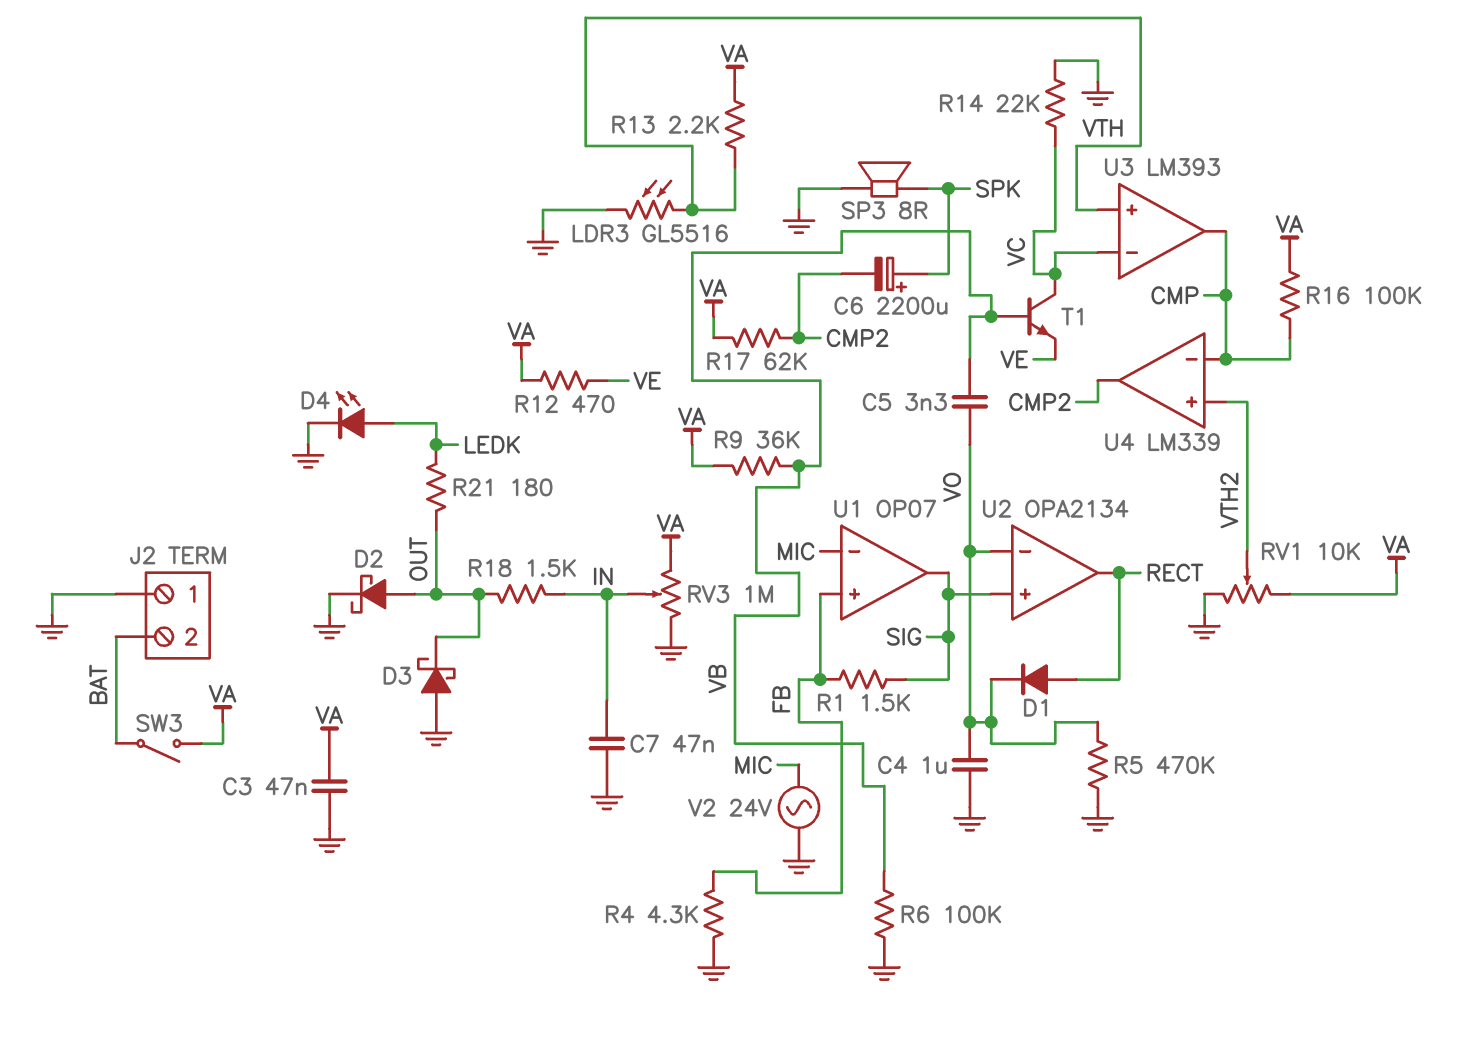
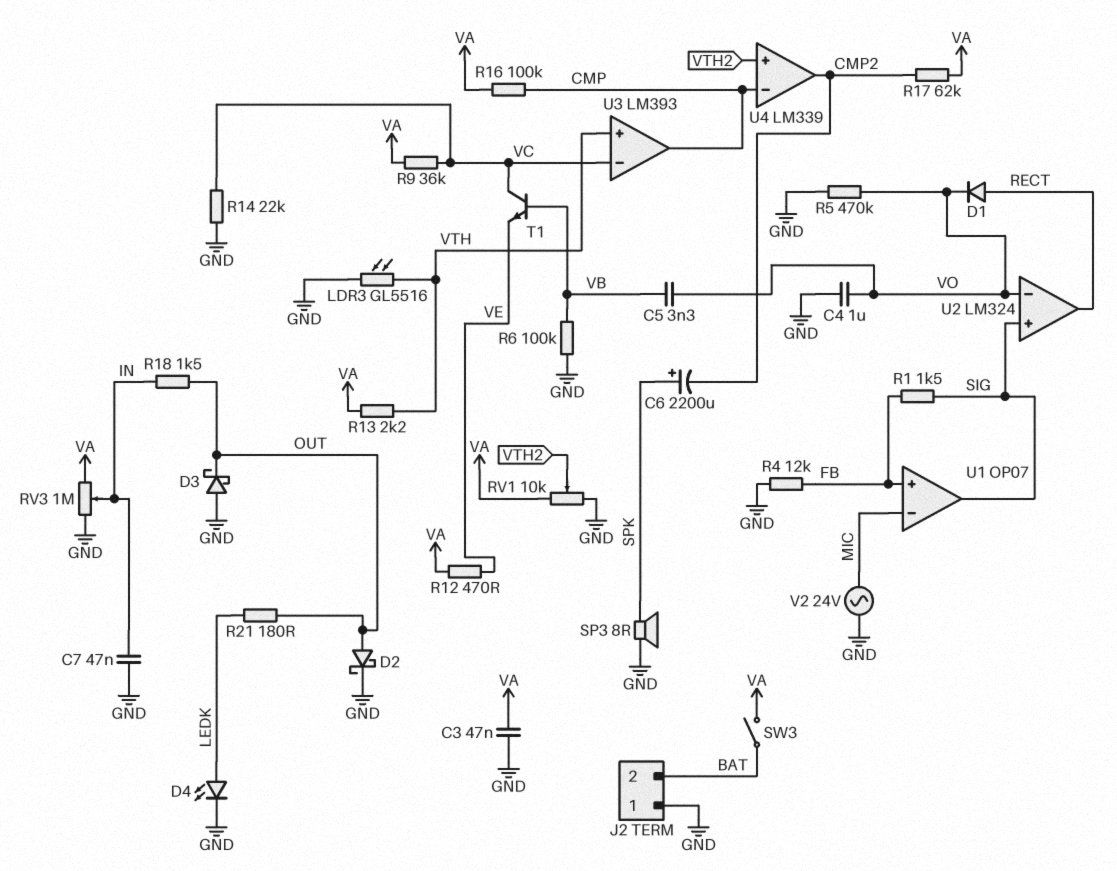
R4: 4.3k (FB, GND) -> 12k (FB, GND)
R9: 36k (VA, VB) -> 36k (VA, VC)
U2: OPA2134 -> LM324

